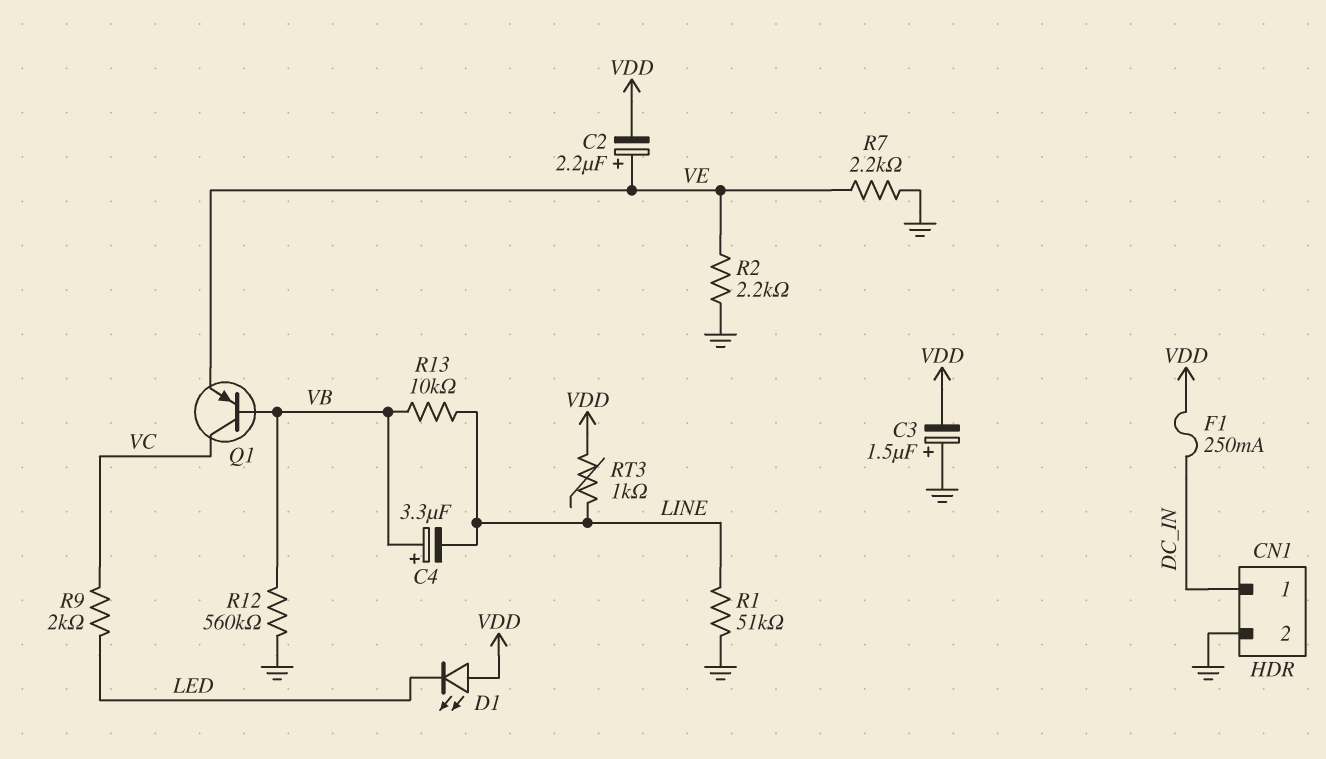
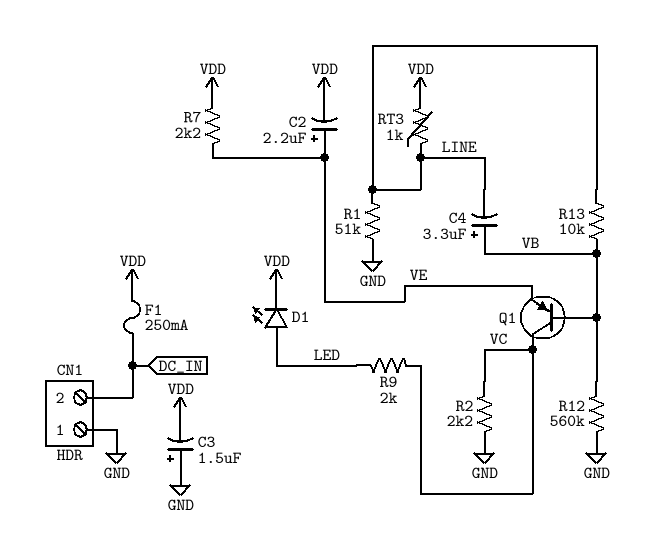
CN1 pin 1: DC_IN -> GND
CN1 pin 2: GND -> DC_IN
D1: LED (A VDD, K LED) -> LED (A LED, K VDD)
R2: 2.2k (GND, VE) -> 2.2k (GND, VC)
R7: 2.2k (GND, VE) -> 2.2k (VDD, VE)

